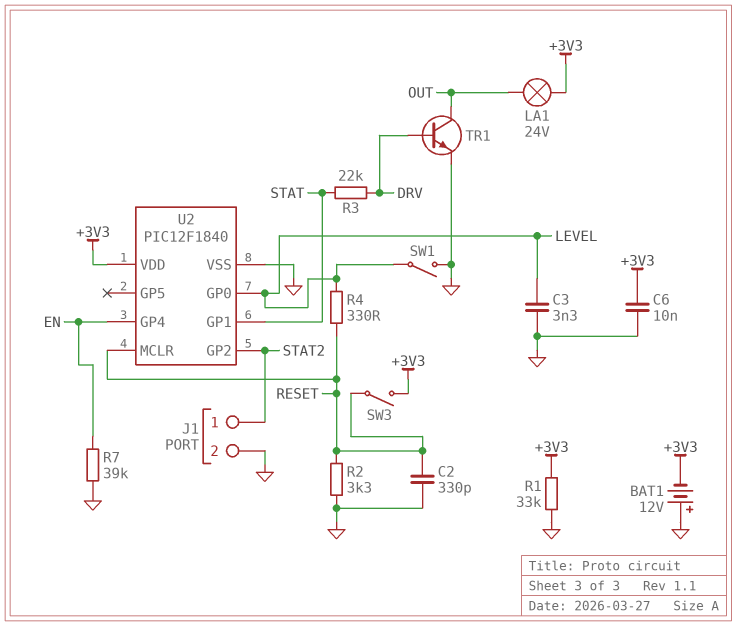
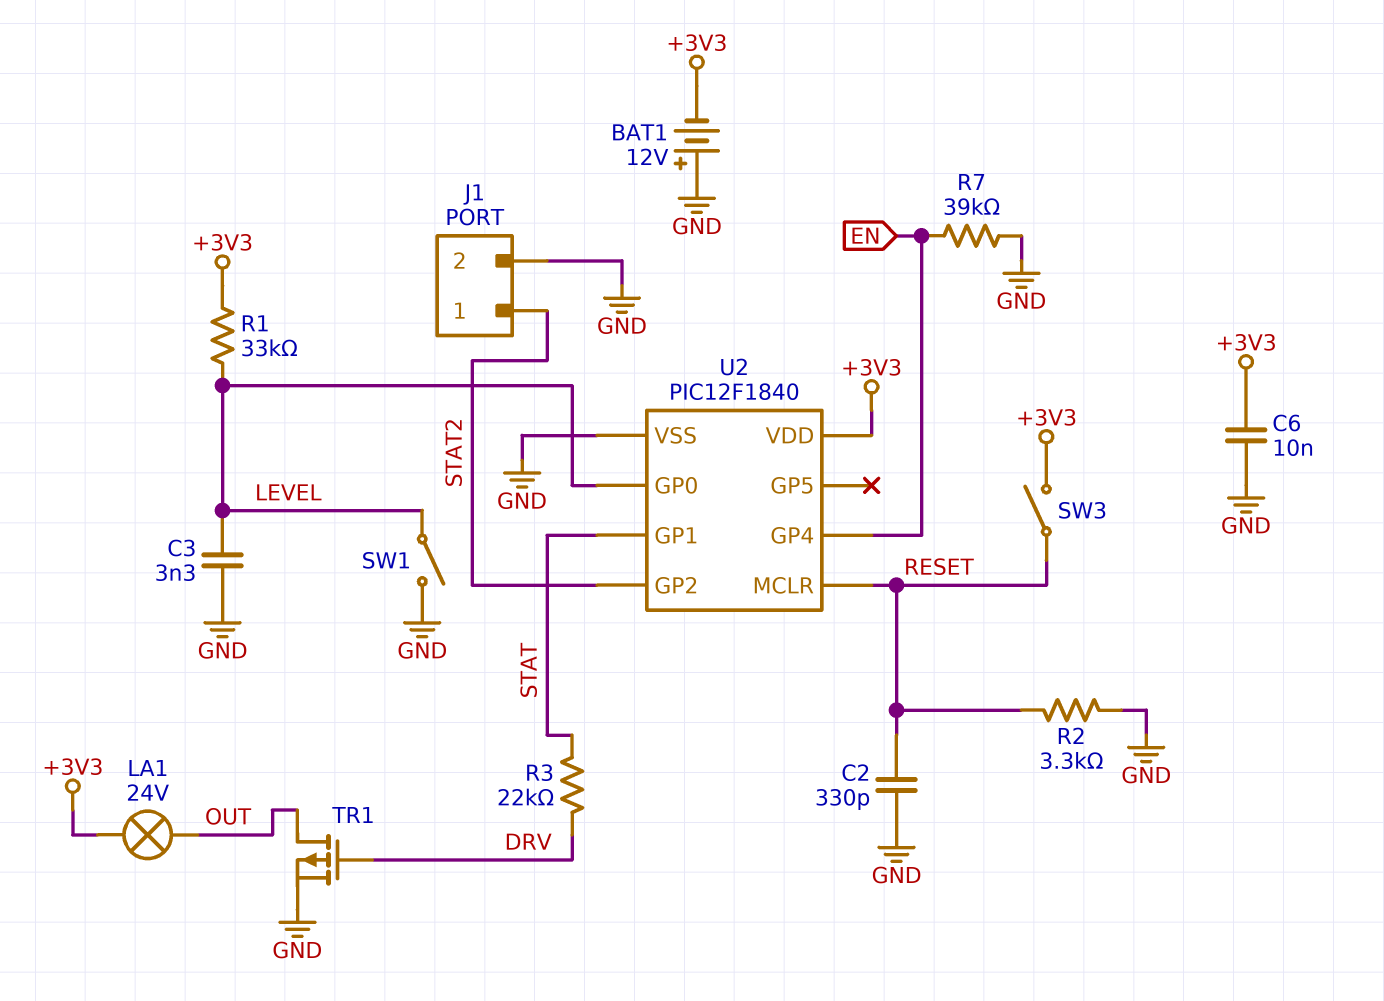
R1: 33k (+3V3, GND) -> 33k (+3V3, LEVEL)
R4: 330 (LEVEL, RESET) -> none
TR1: NPN (B DRV, C OUT, E GND) -> PMOS (G DRV, D OUT, S GND)

